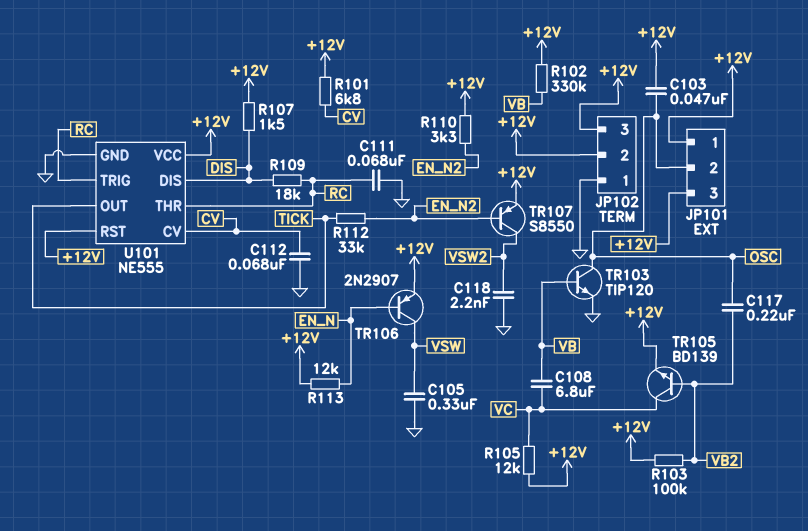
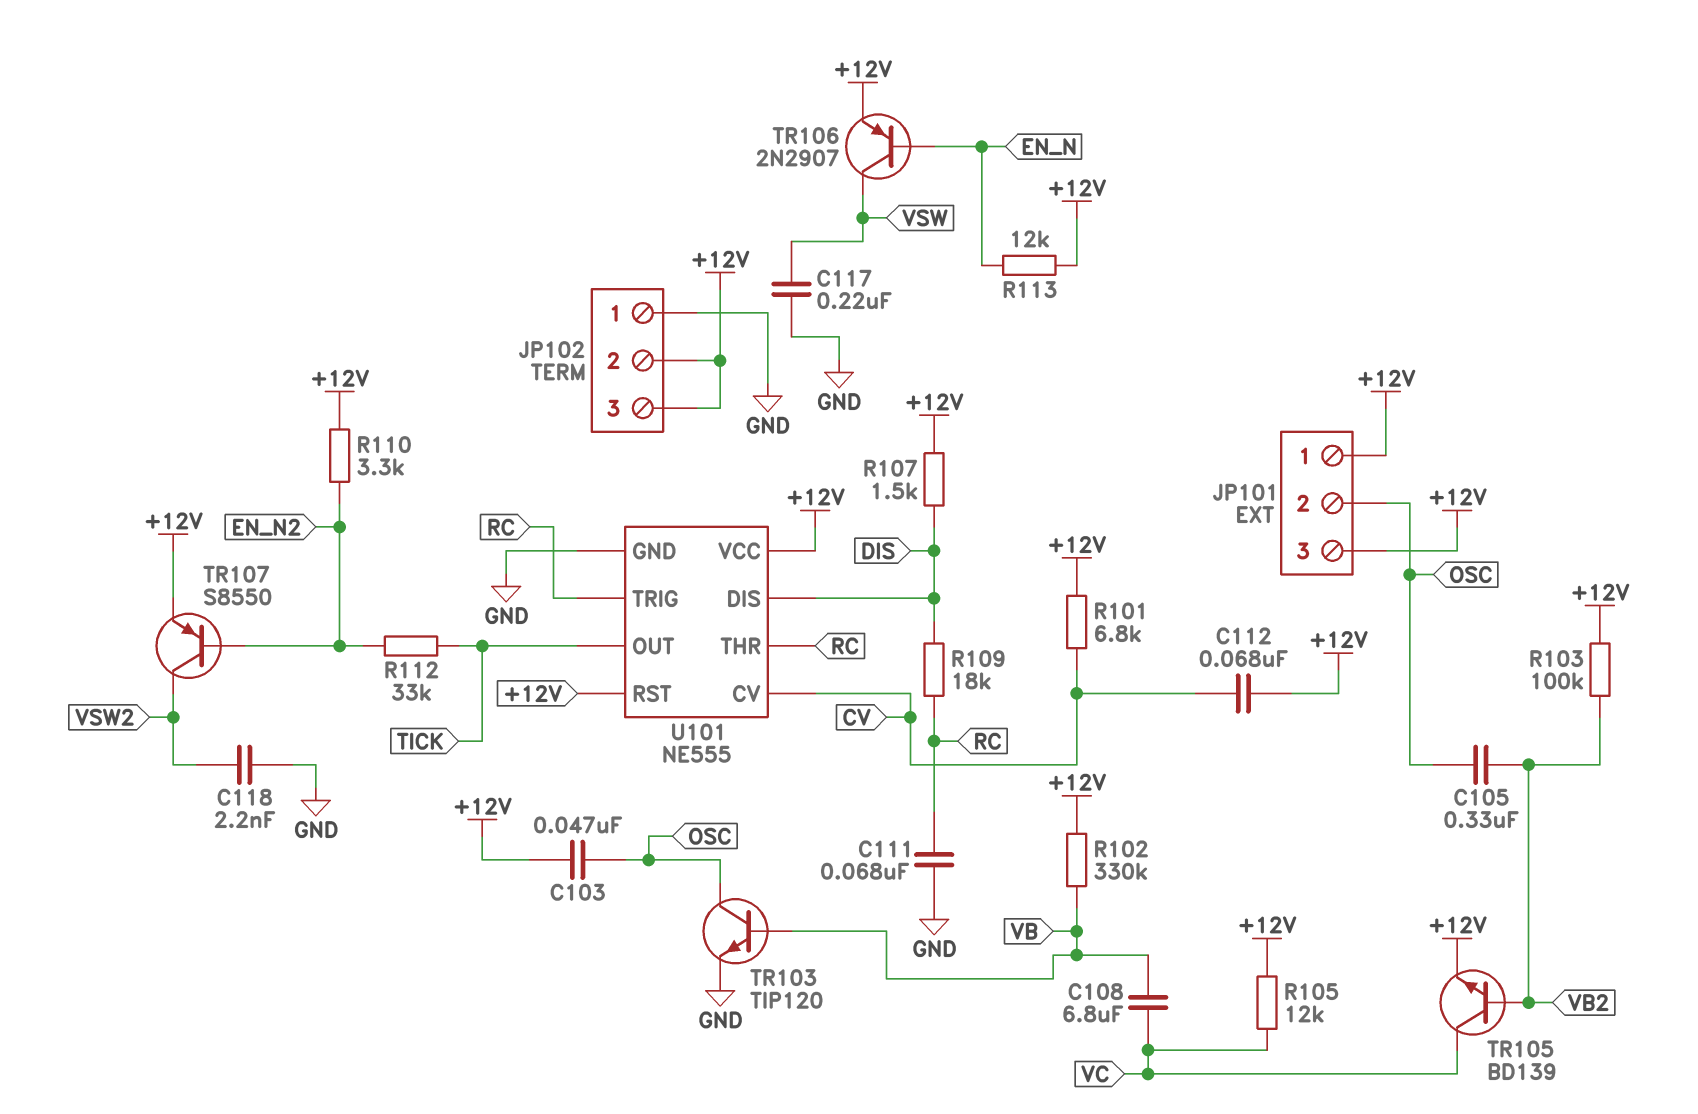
C105: 330nF (GND, VSW) -> 330nF (OSC, VB2)
C112: 68nF (CV, GND) -> 68nF (+12V, CV)
C117: 220nF (OSC, VB2) -> 220nF (GND, VSW)

